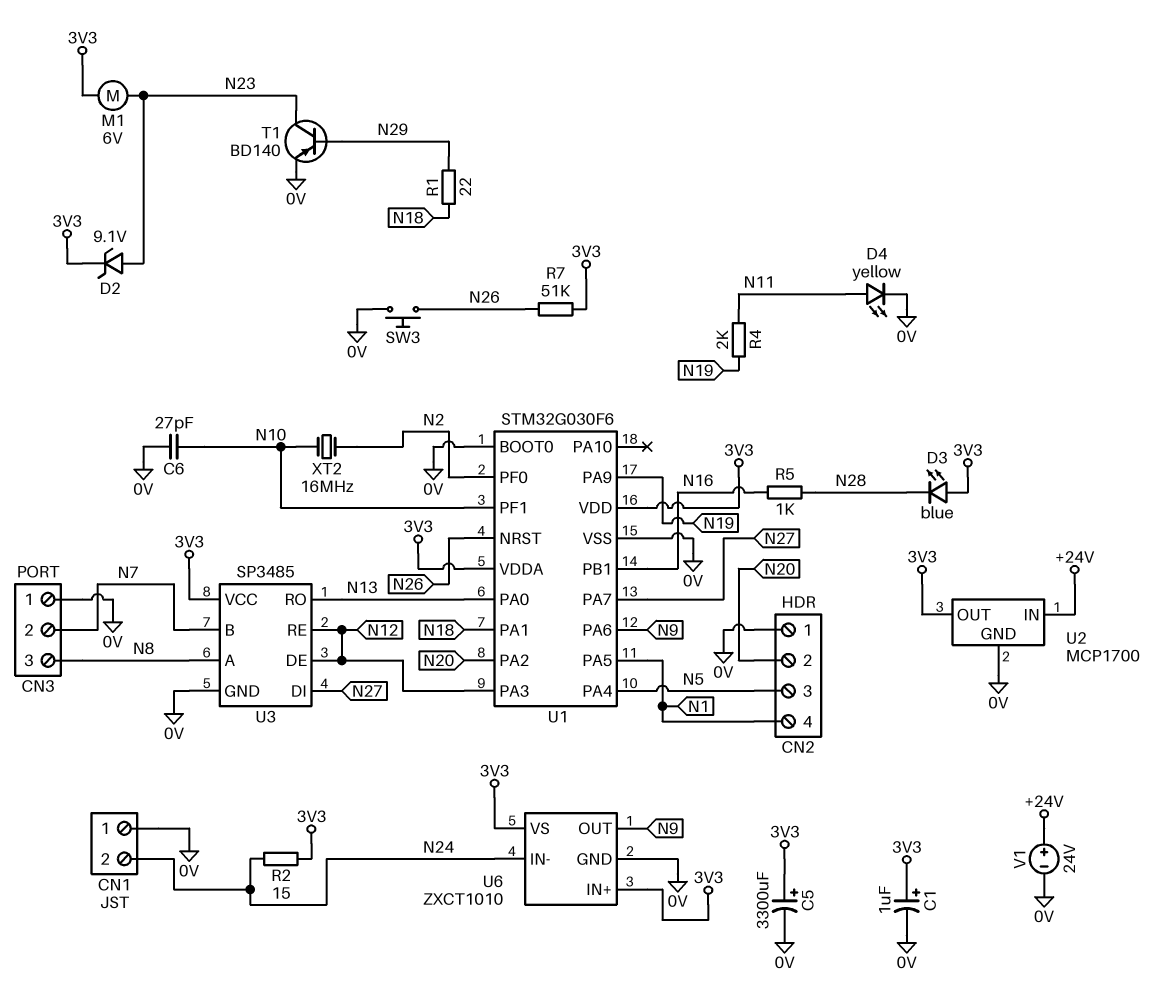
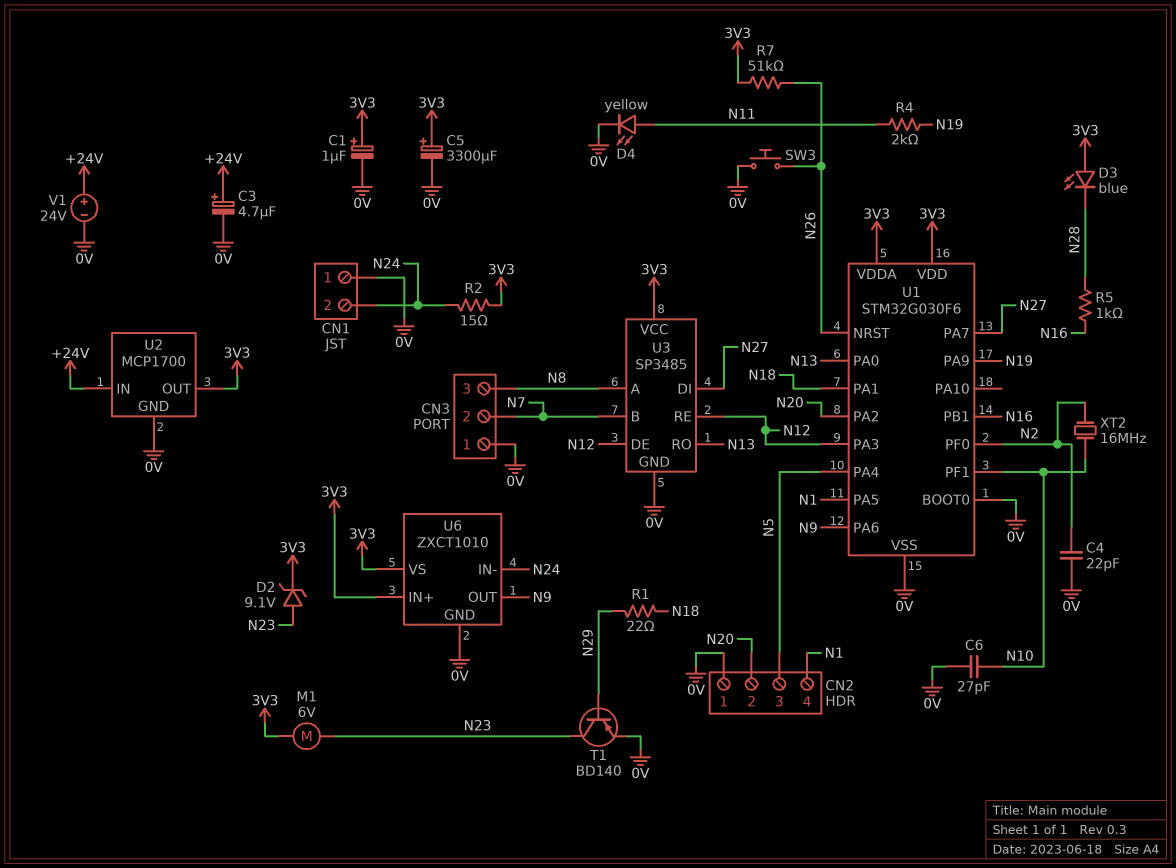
C3: none -> 4.7uF (plus +24V, minus 0V)
C4: none -> 22pF (0V, N2)

